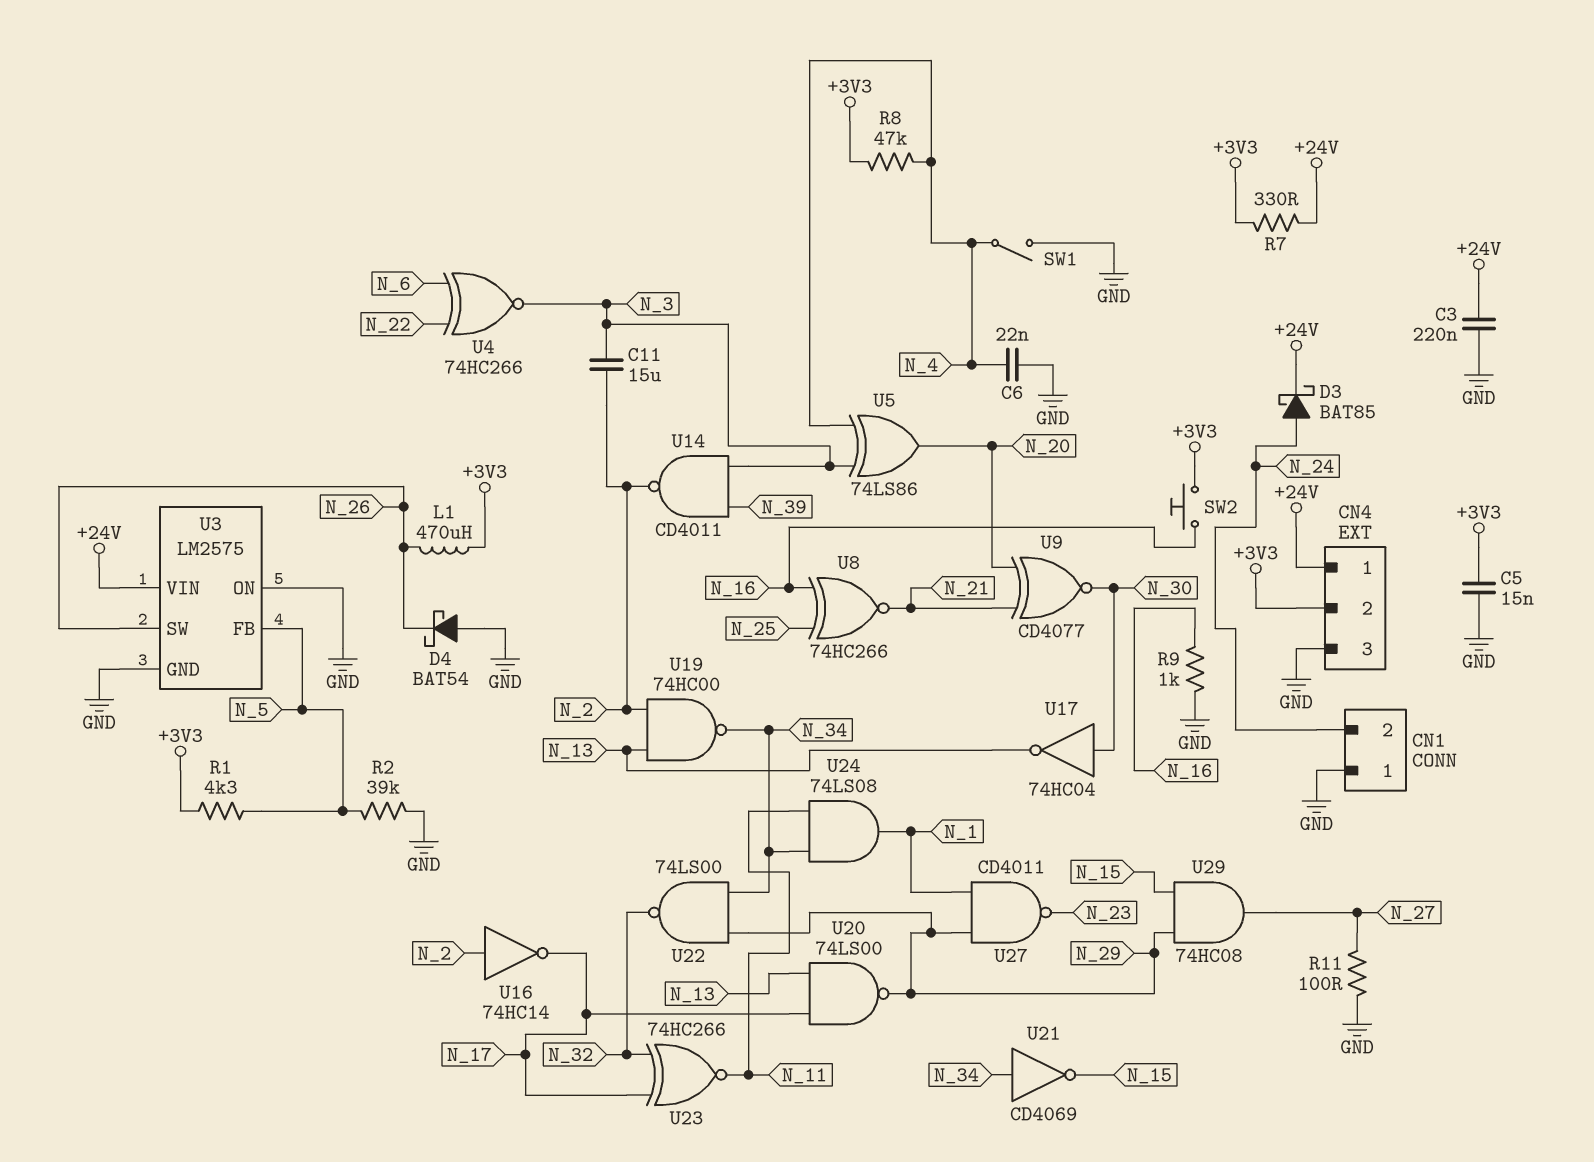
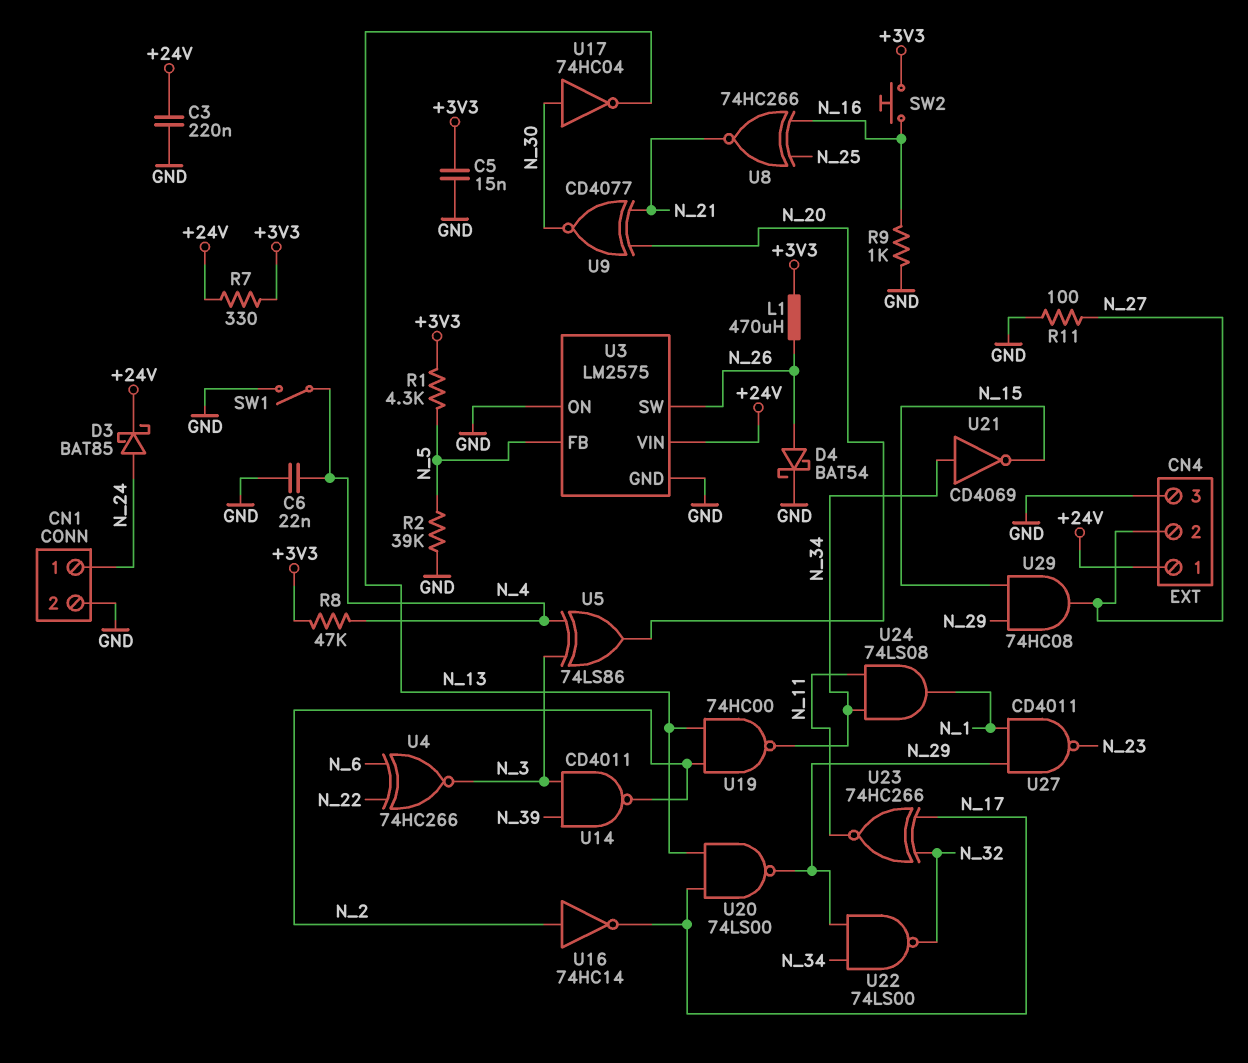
C11: 15uF (N_2, N_3) -> none
CN1 pin 1: GND -> N_24
CN1 pin 2: N_24 -> GND
CN4 pin 2: +3V3 -> N_27
D4: schottky BAT54 (A GND, K N_26) -> schottky BAT54 (A N_26, K GND)

